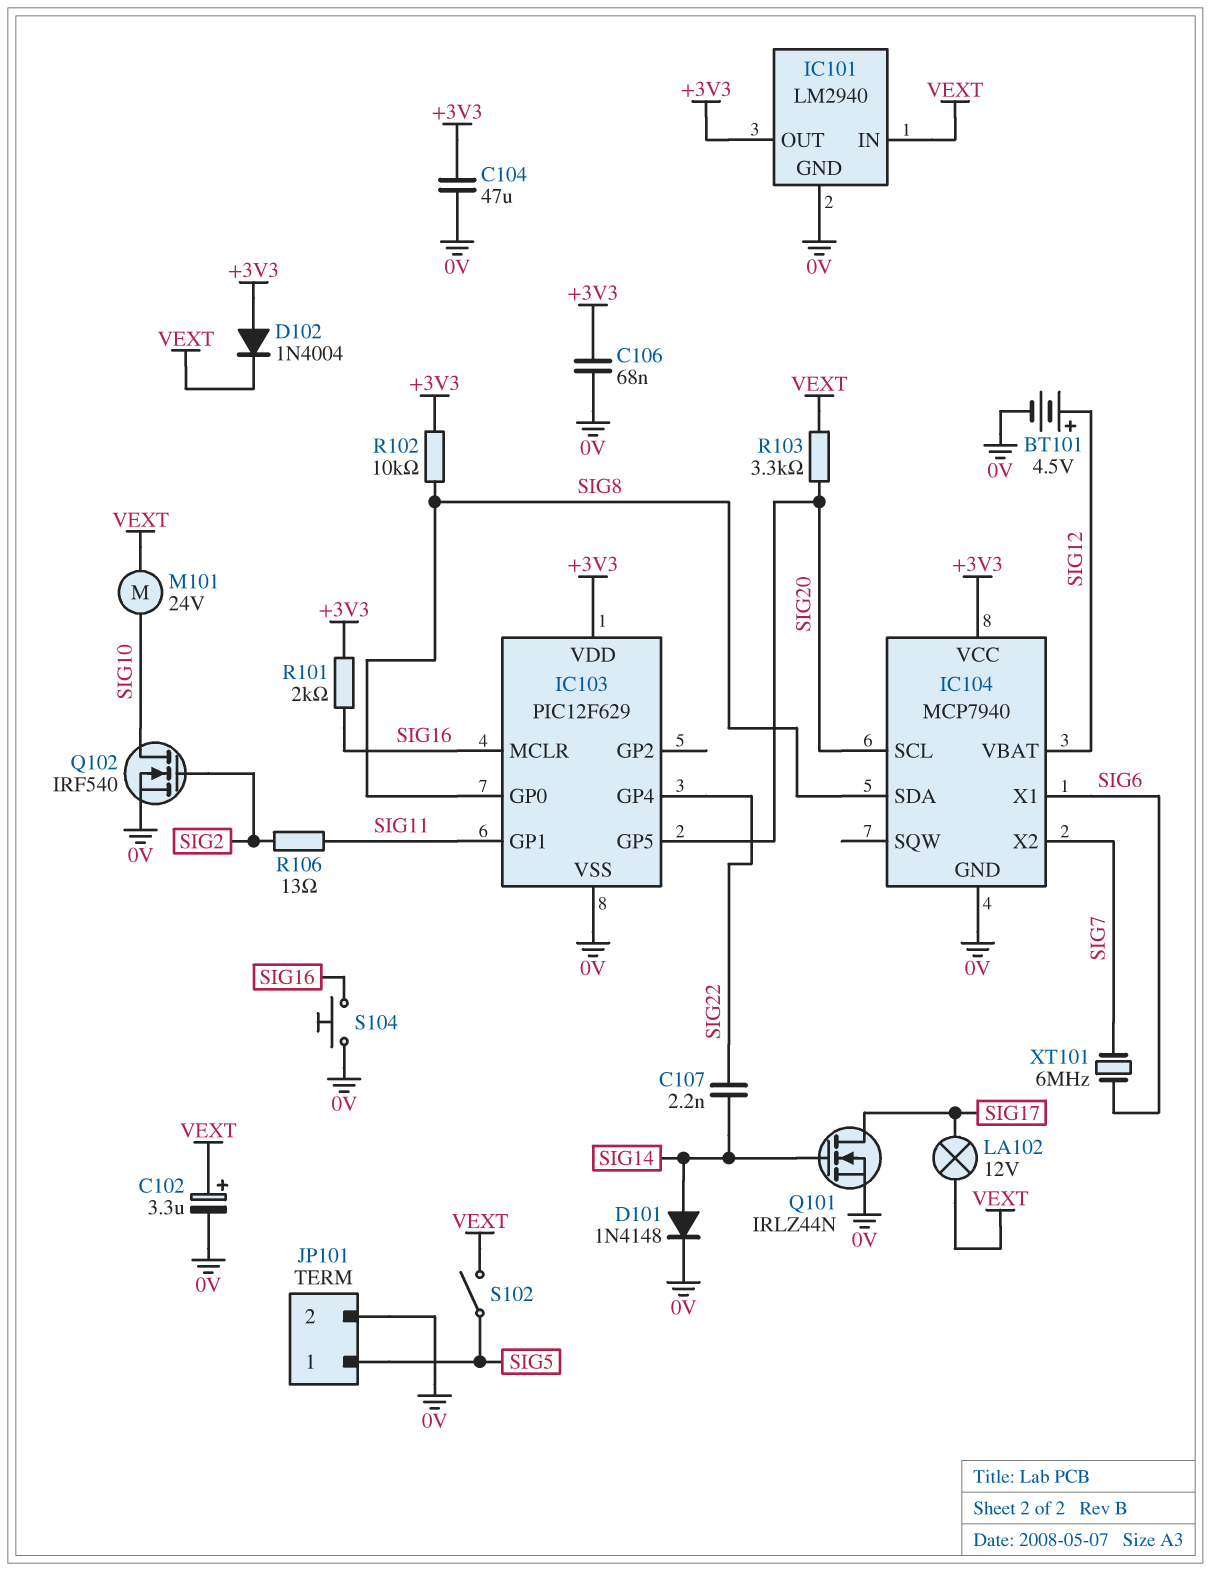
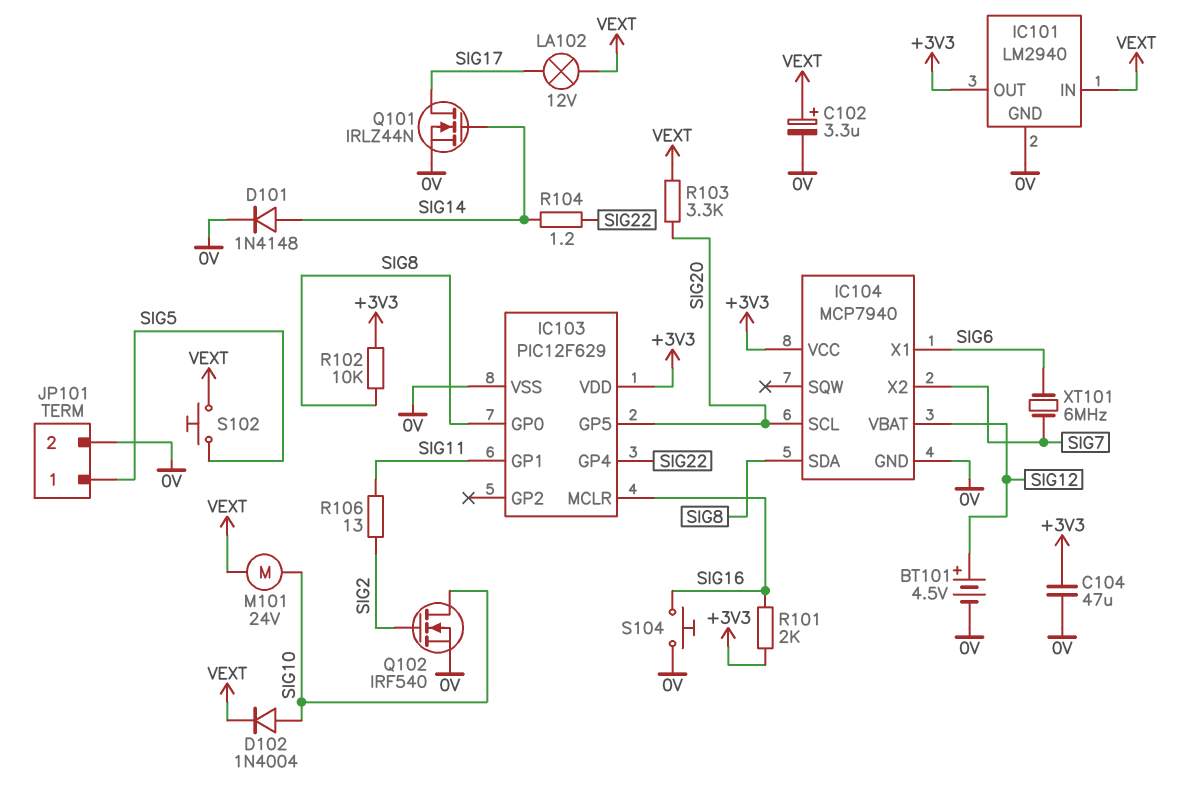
C106: 68nF (+3V3, 0V) -> none
C107: 2.2nF (SIG14, SIG22) -> none
D102: diode 1N4004 (A +3V3, K VEXT) -> diode 1N4004 (A SIG10, K VEXT)
R104: none -> 1.2 (SIG14, SIG22)
S102: switch (SIG5, VEXT) -> button (SIG5, VEXT)

